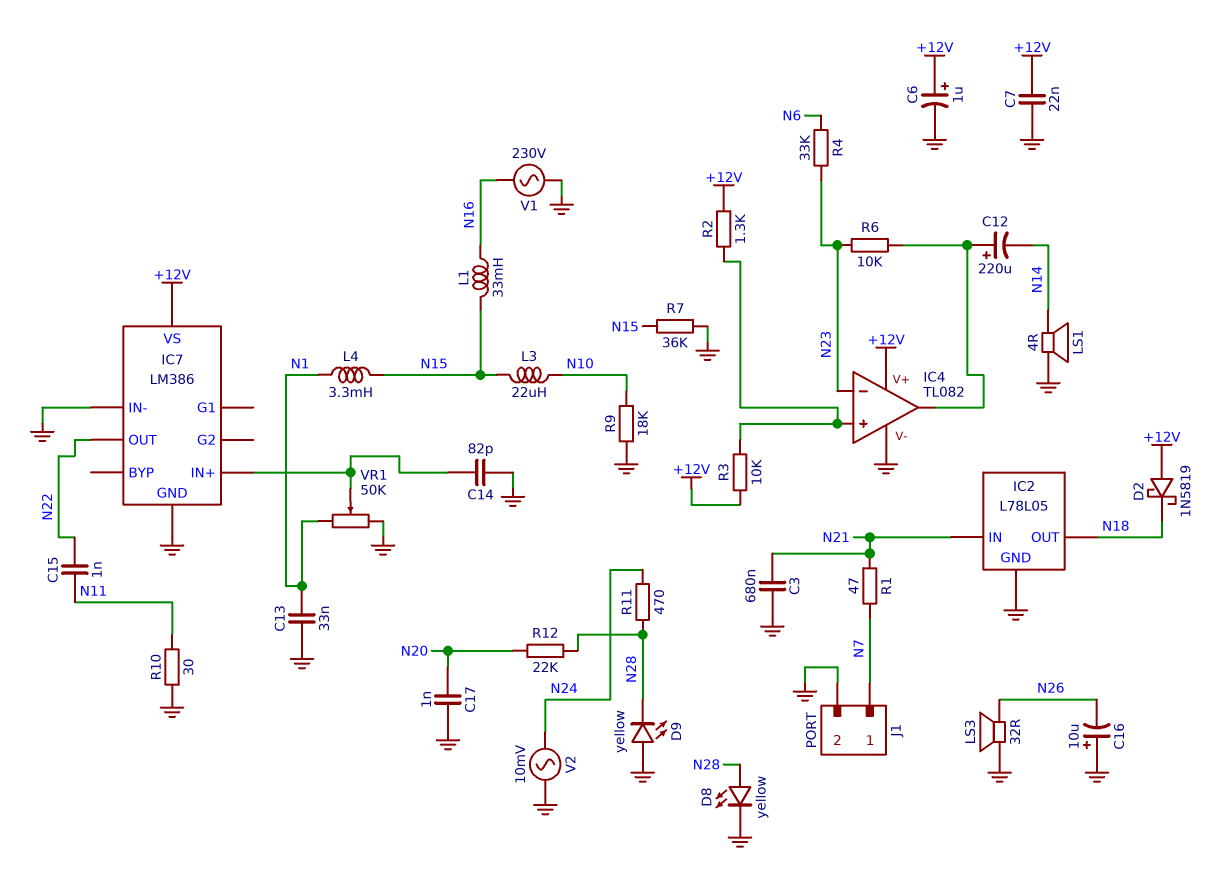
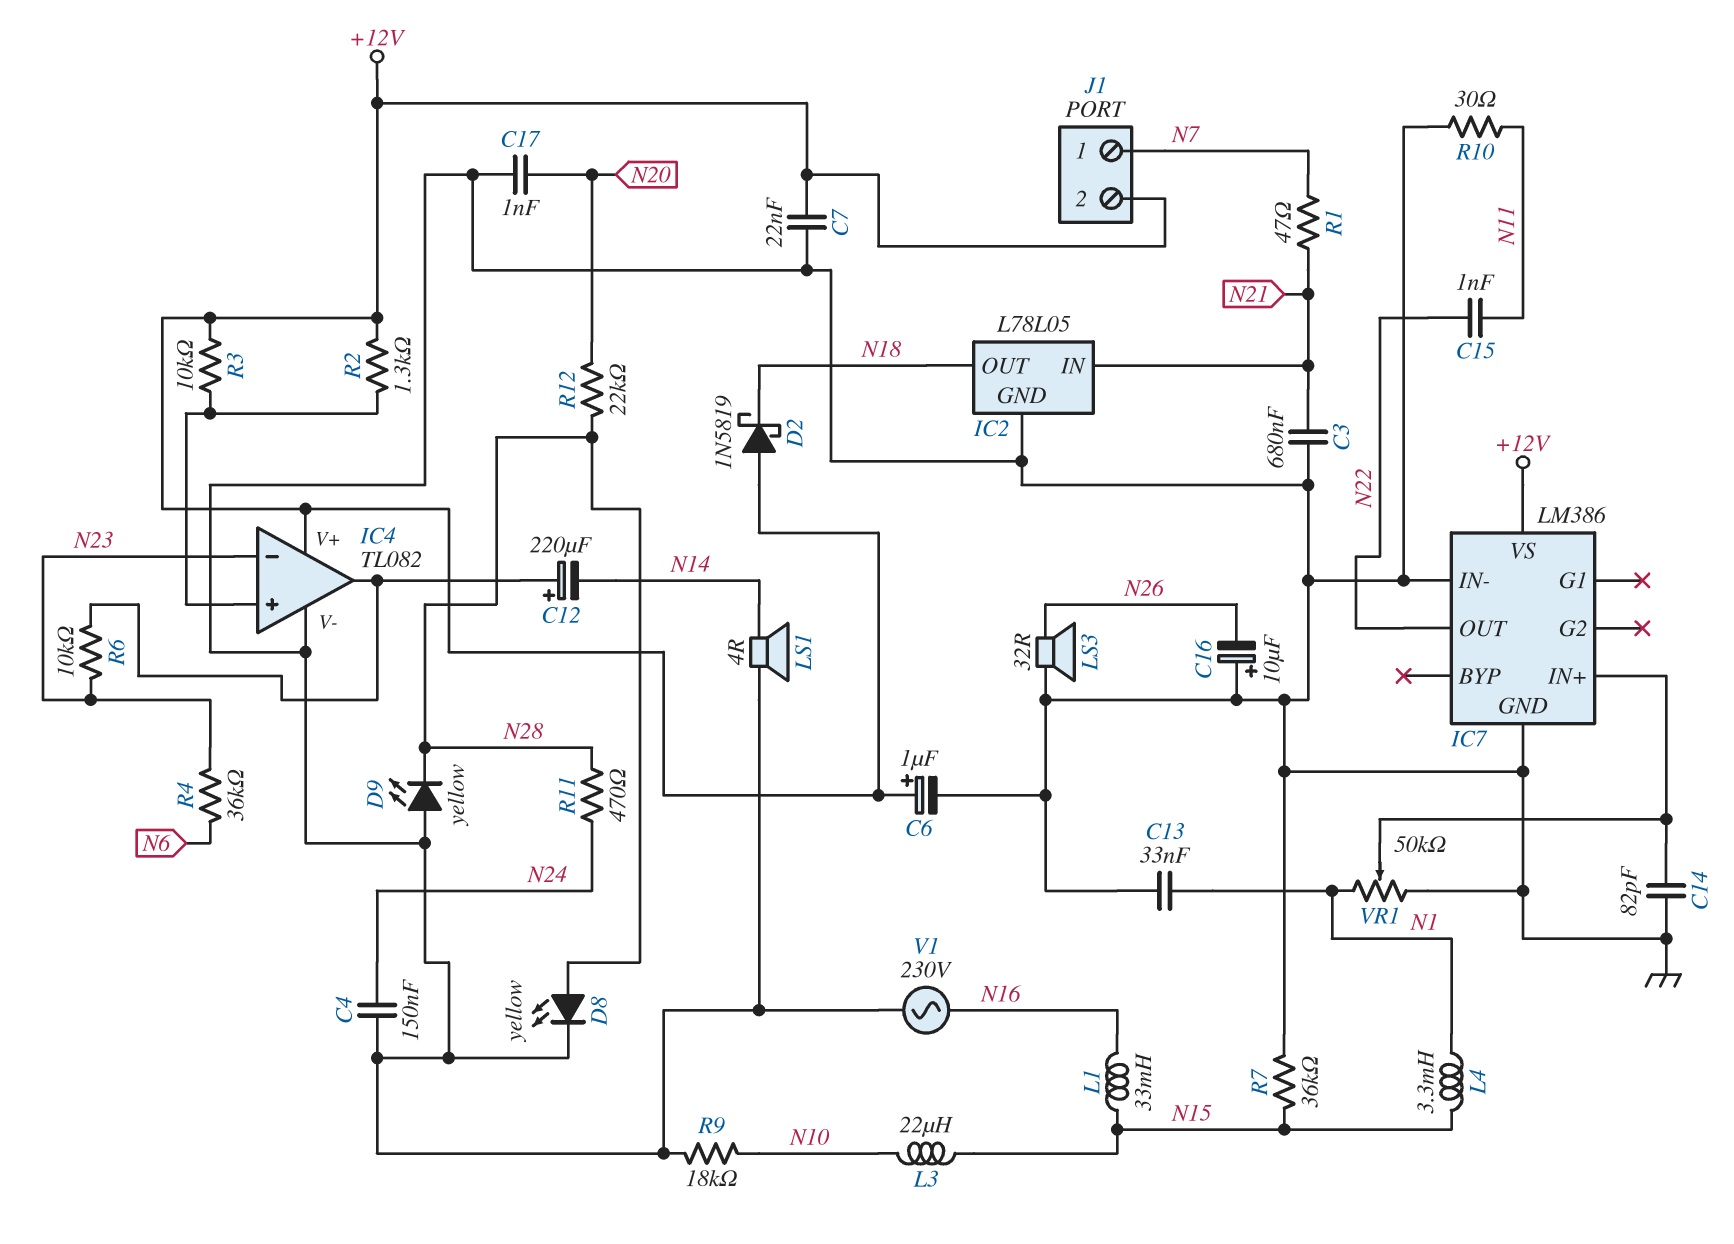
C4: none -> 150nF (GND, N24)
J1 pin 2: GND -> +12V
R4: 33k (N6, N23) -> 36k (N6, N23)
V2: AC 10mV (GND, N24) -> none

